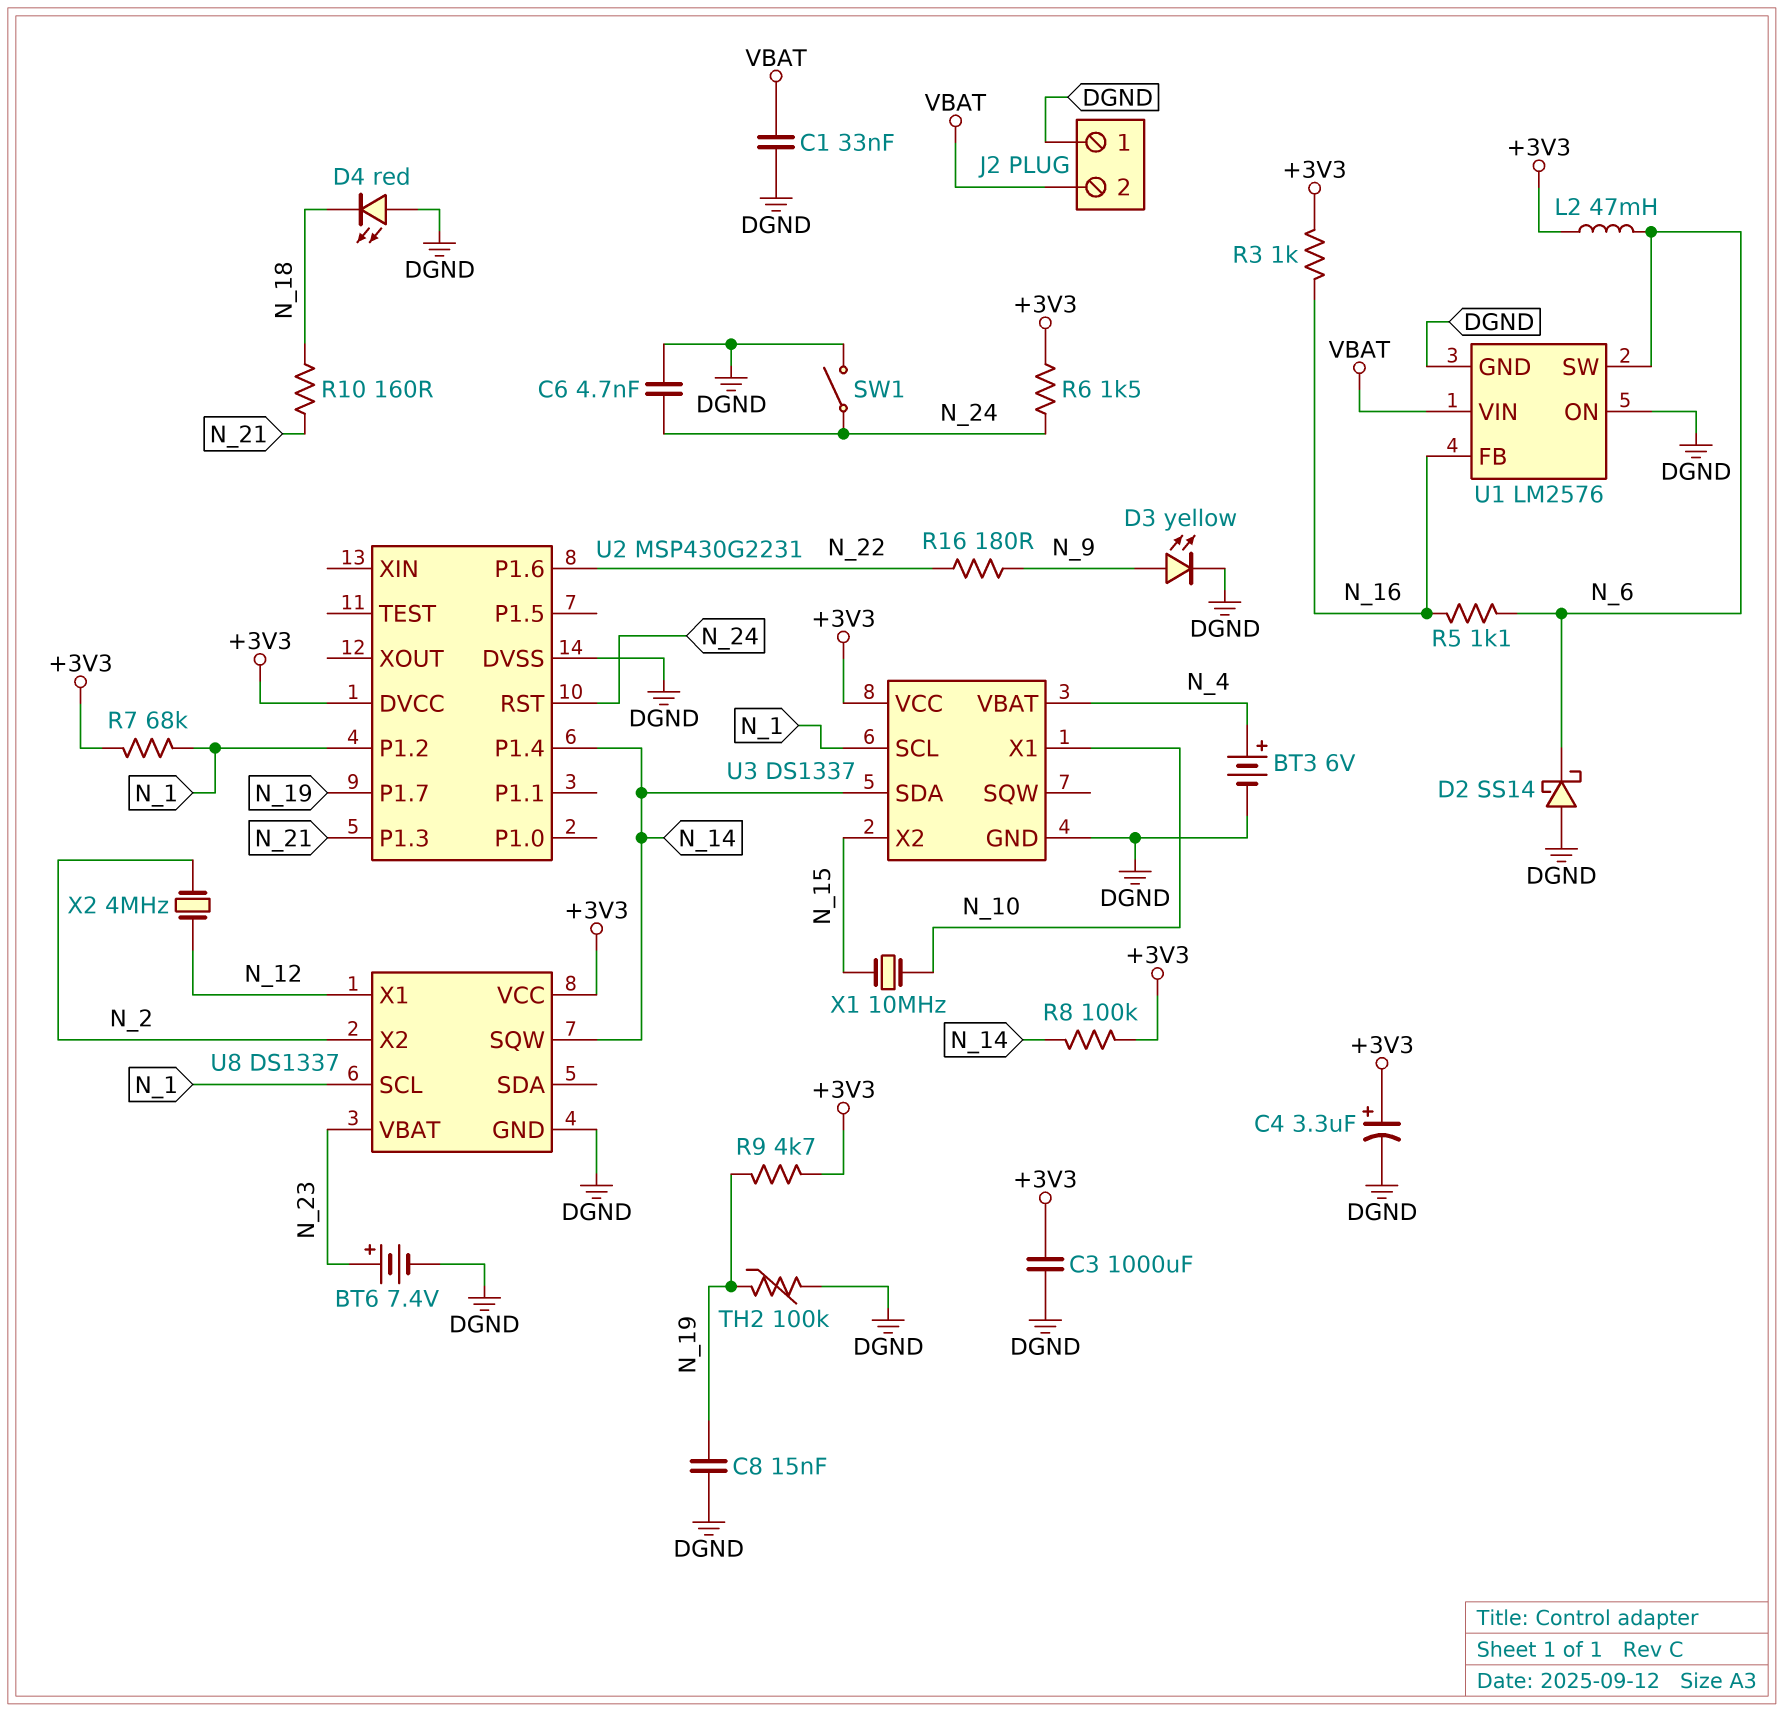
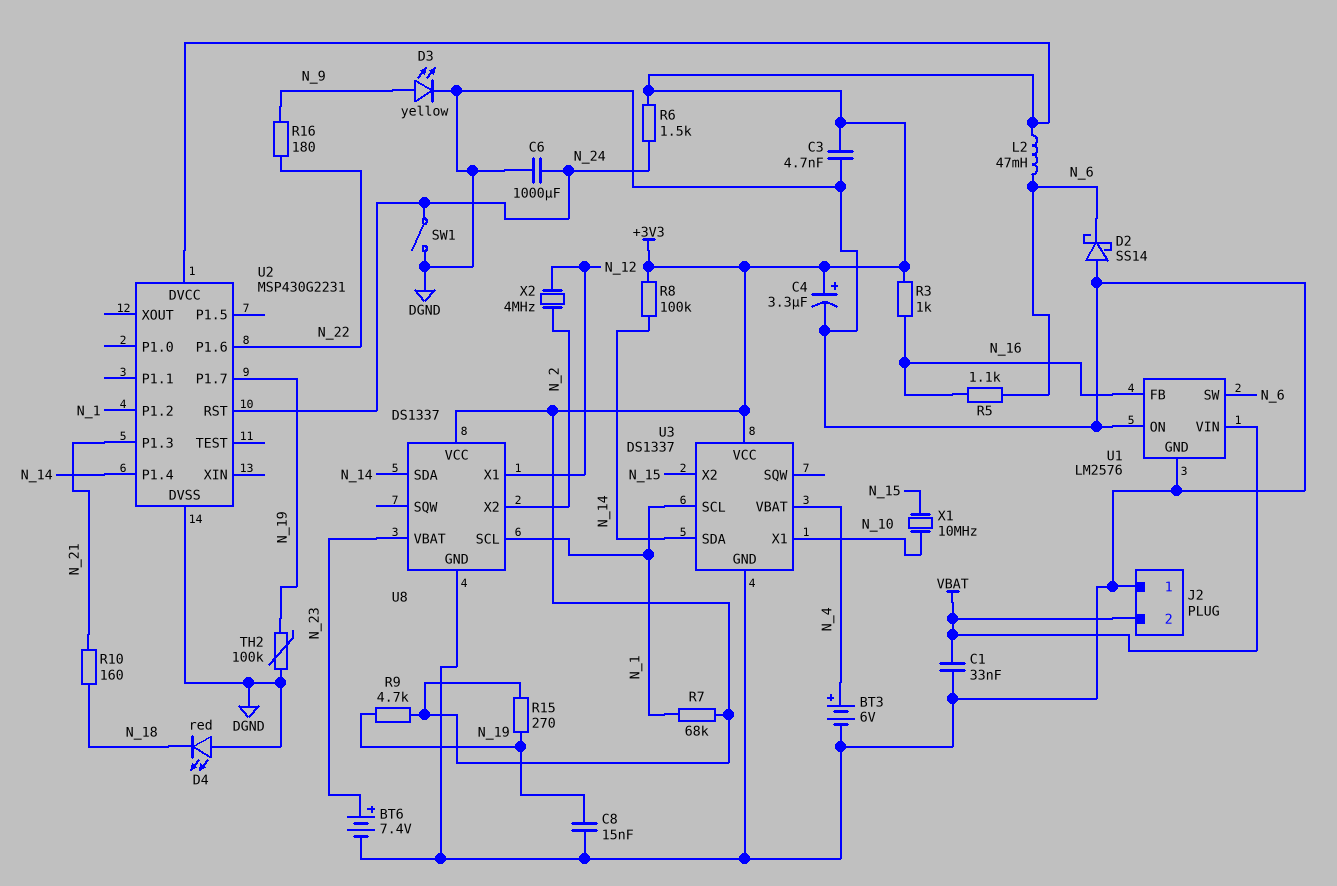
C3: 1000uF (+3V3, DGND) -> 4.7nF (+3V3, DGND)
C6: 4.7nF (DGND, N_24) -> 1000uF (DGND, N_24)
R15: none -> 270 (+3V3, N_19)
U8 pin SDA: none -> N_14
U8 pin SQW: N_14 -> none

